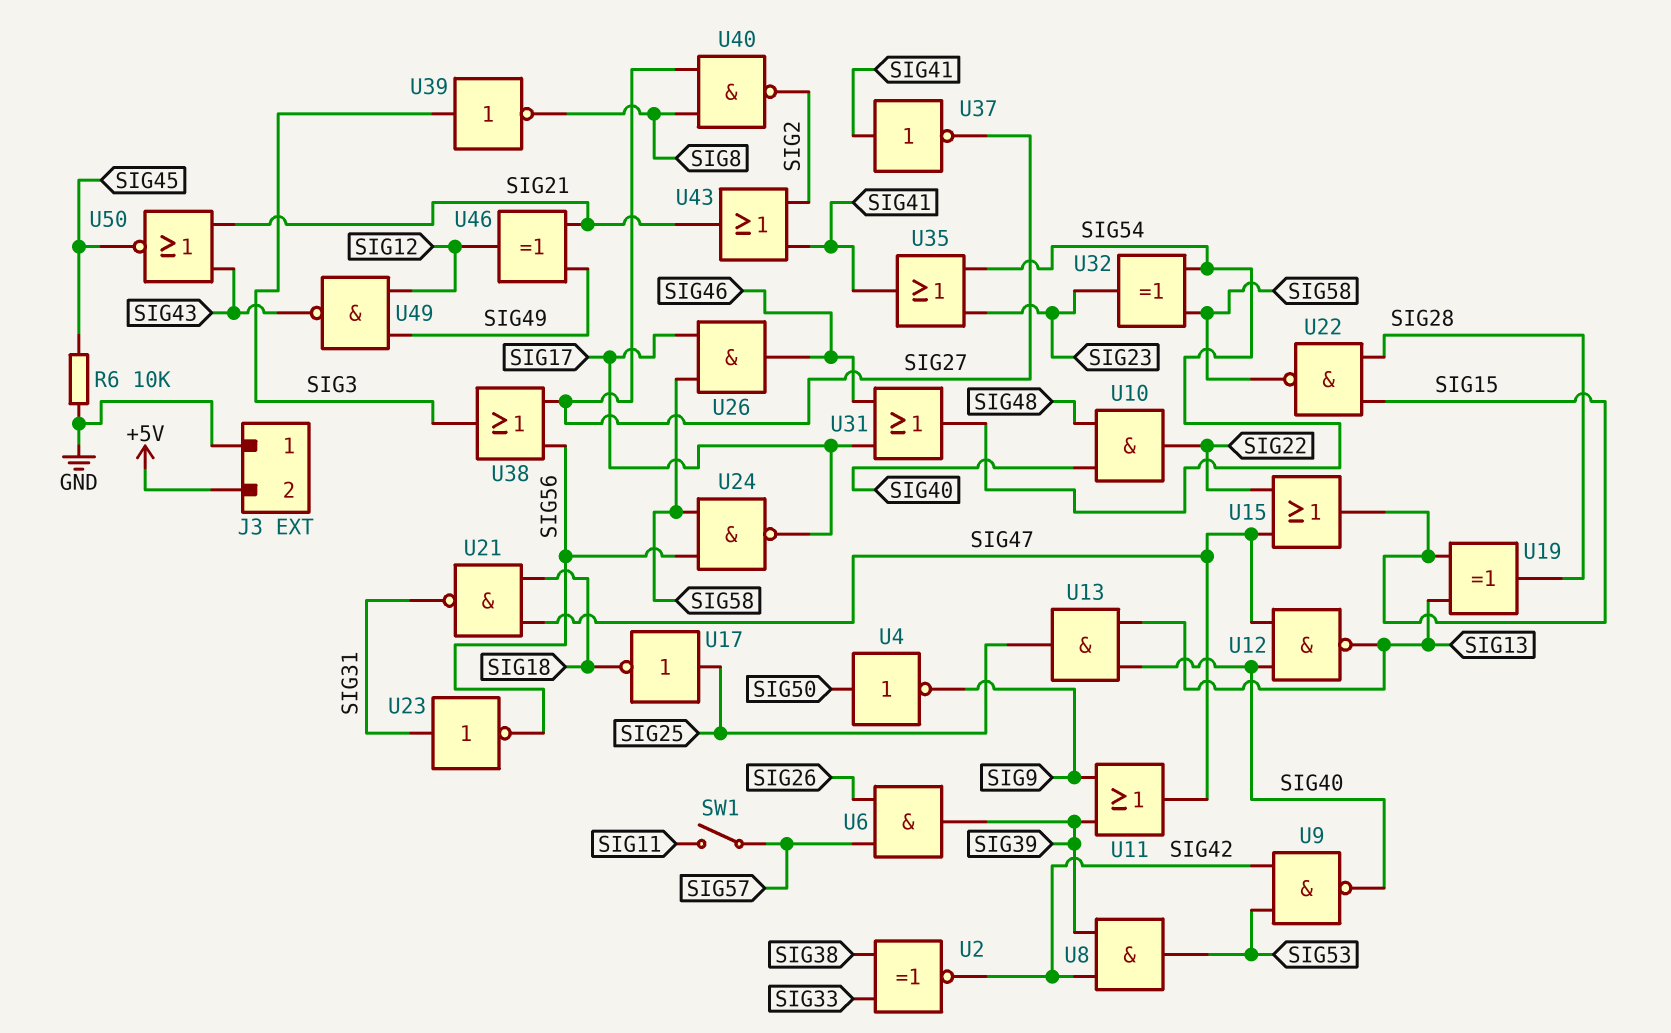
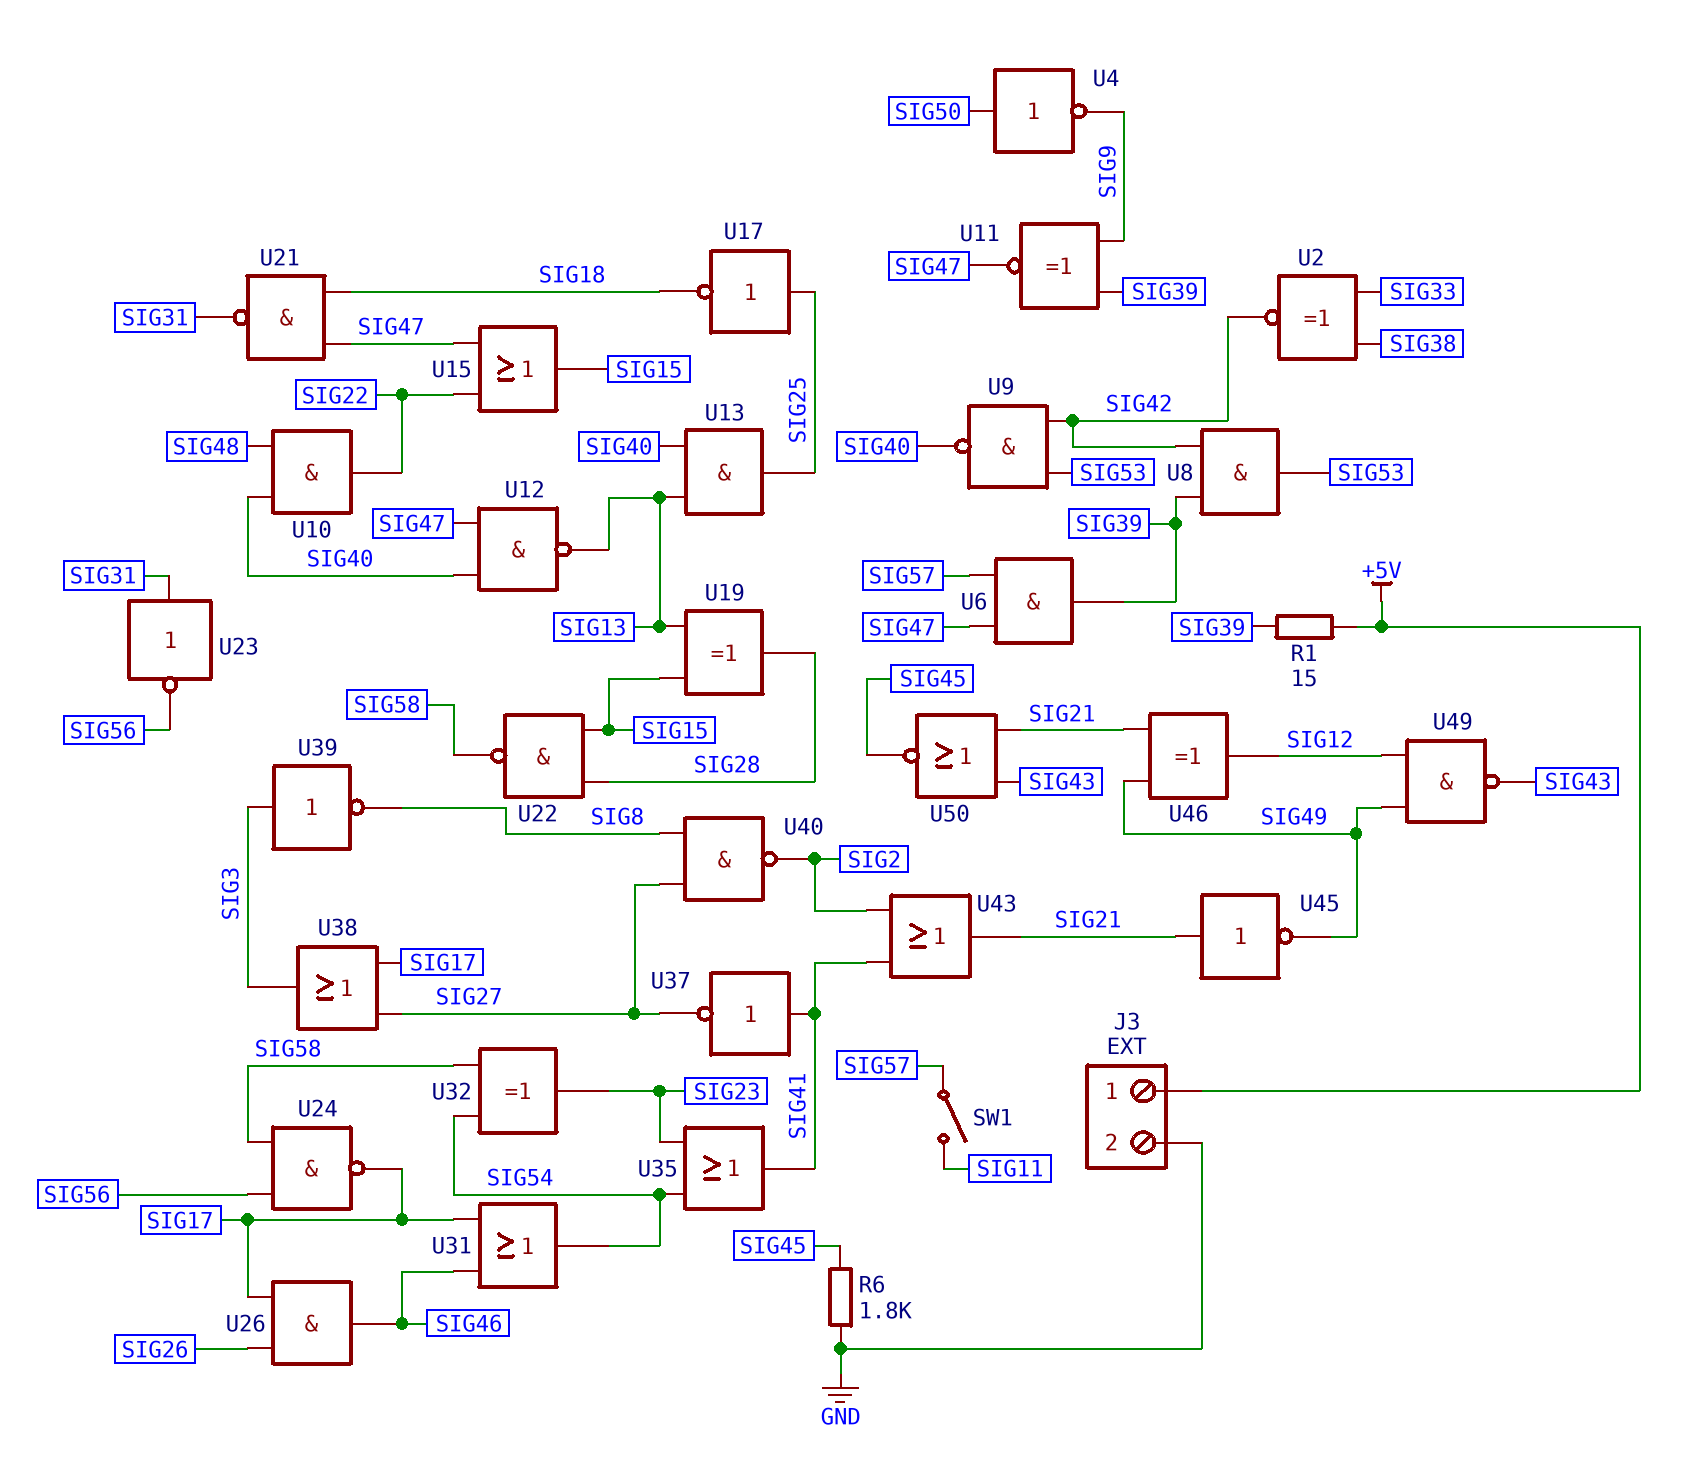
J3 pin 1: GND -> +5V
J3 pin 2: +5V -> GND
R1: none -> 15 (+5V, SIG39)
R6: 10k (GND, SIG45) -> 1.8k (GND, SIG45)
U6: AND (in SIG26, in SIG57, out SIG39) -> AND (in SIG47, in SIG57, out SIG39)
U11: OR (in SIG9, in SIG39, out SIG47) -> XNOR (in SIG9, in SIG39, out SIG47)
U26: AND (in SIG17, in SIG58, out SIG46) -> AND (in SIG17, in SIG26, out SIG46)
U38: OR (in SIG27, in SIG56, out SIG3) -> OR (in SIG17, in SIG27, out SIG3)
U45: none -> NOT (in SIG21, out SIG49)

